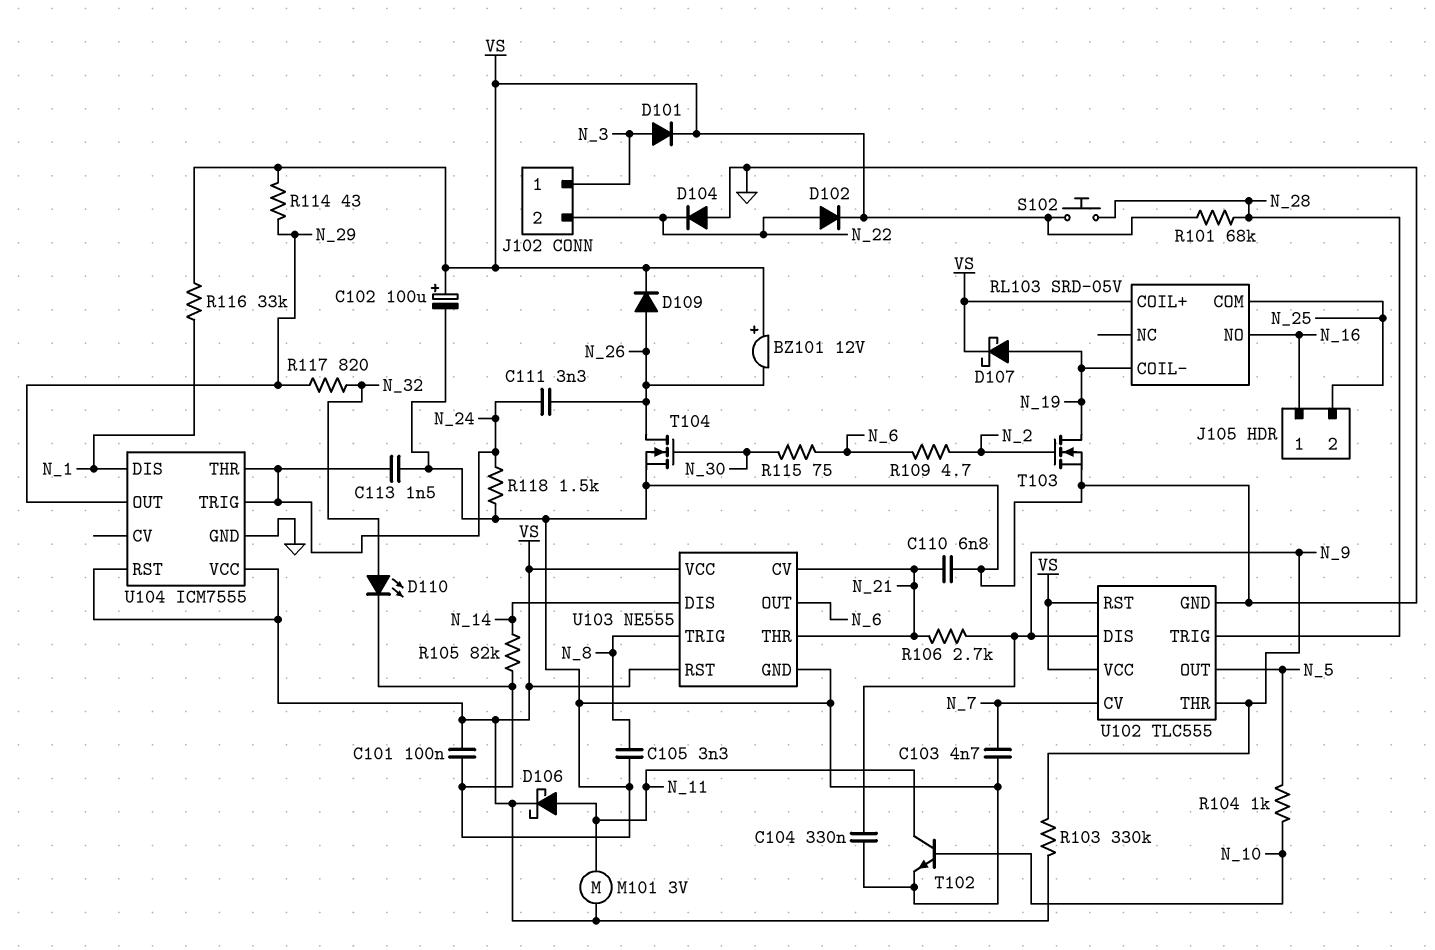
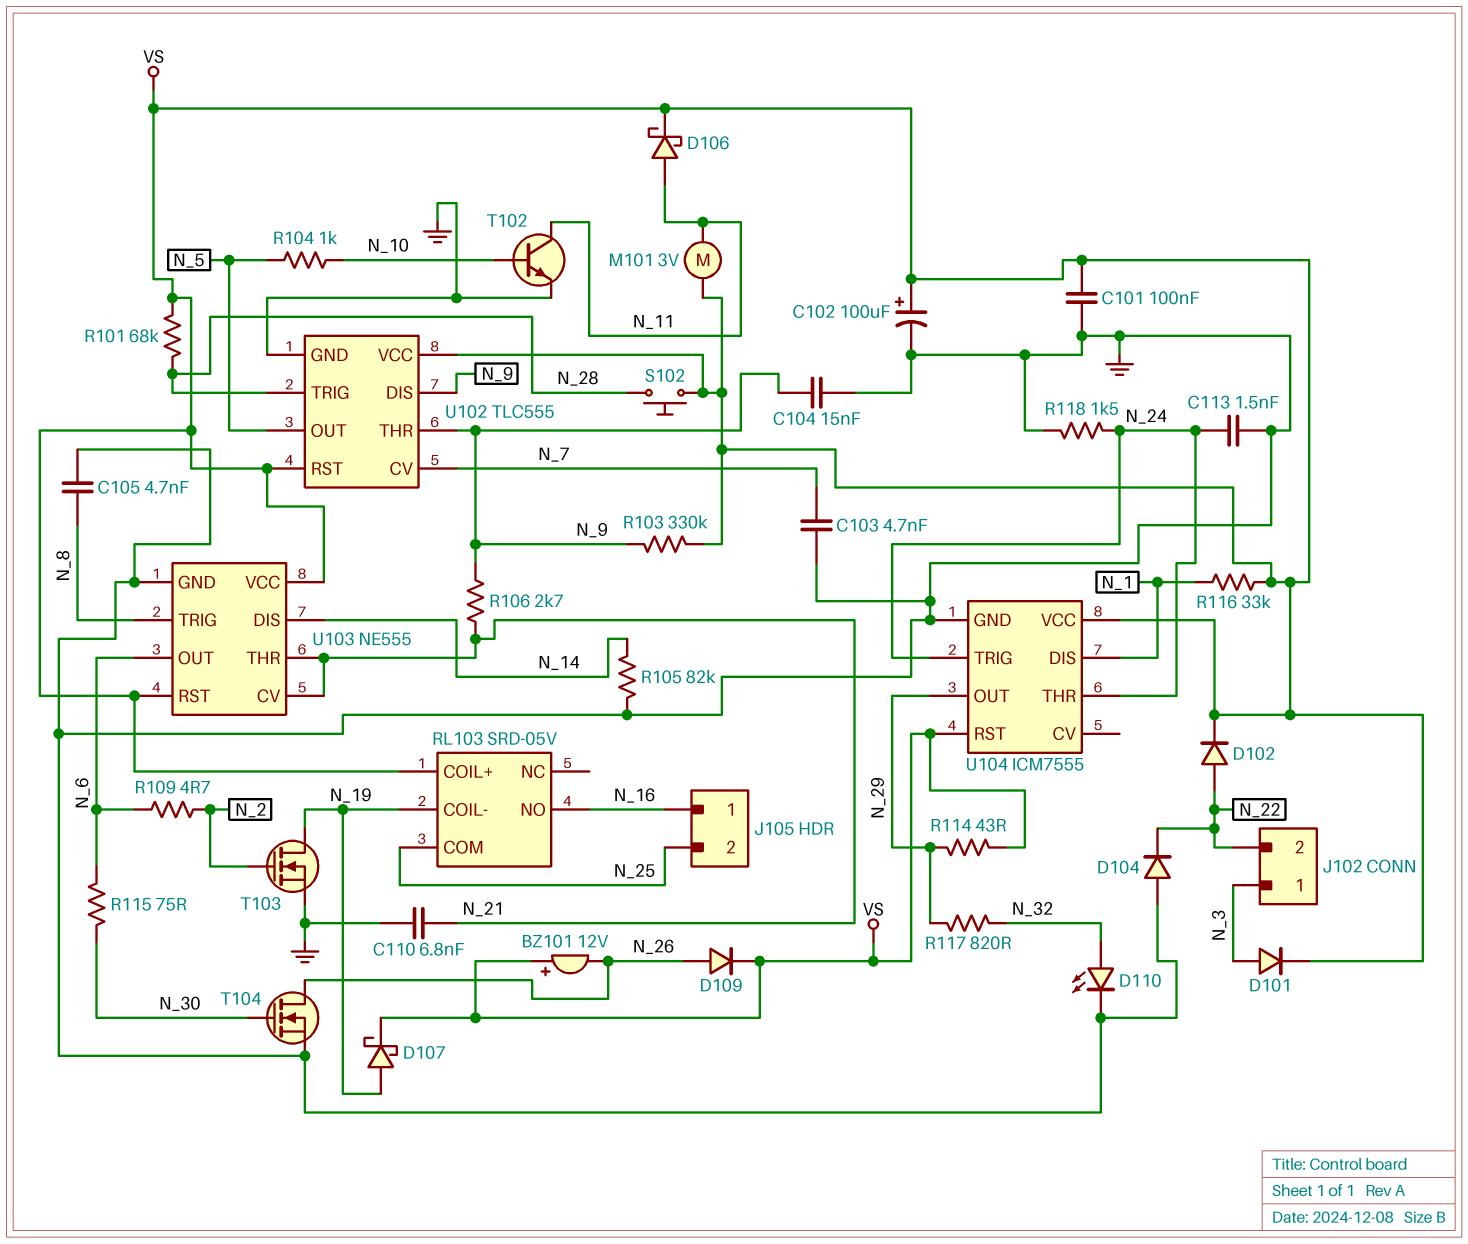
C104: 330nF (GND, N_9) -> 15nF (GND, N_9)
C105: 3.3nF (GND, N_8) -> 4.7nF (GND, N_8)
C111: 3.3nF (N_24, N_26) -> none

